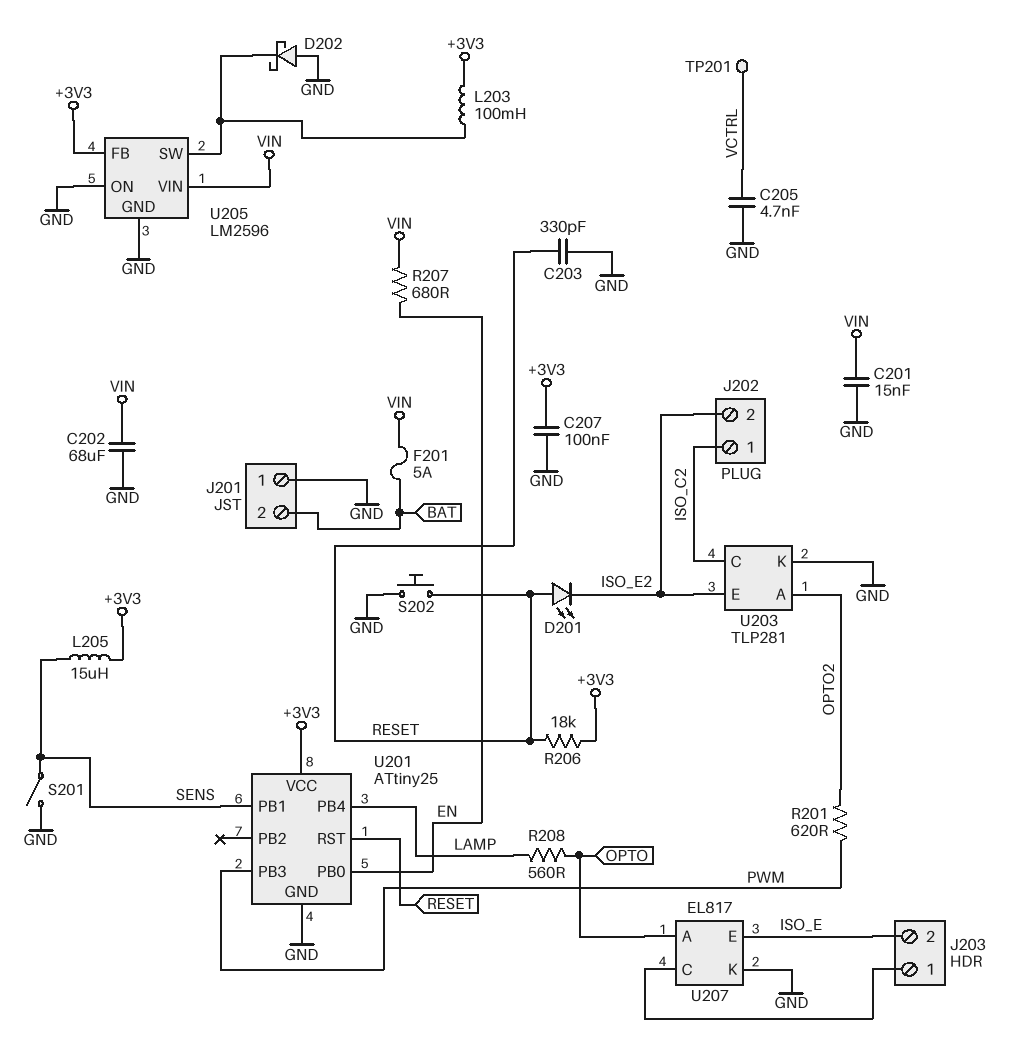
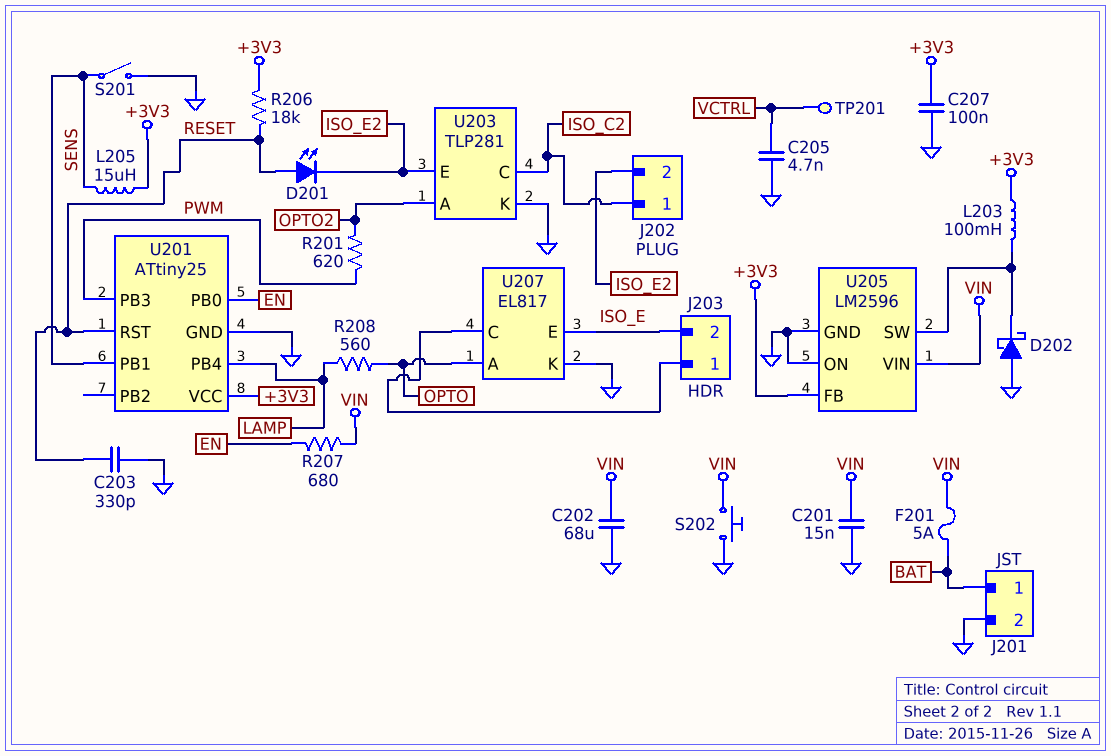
J201 pin 1: GND -> BAT
J201 pin 2: BAT -> GND
S202: button (GND, RESET) -> button (GND, VIN)

